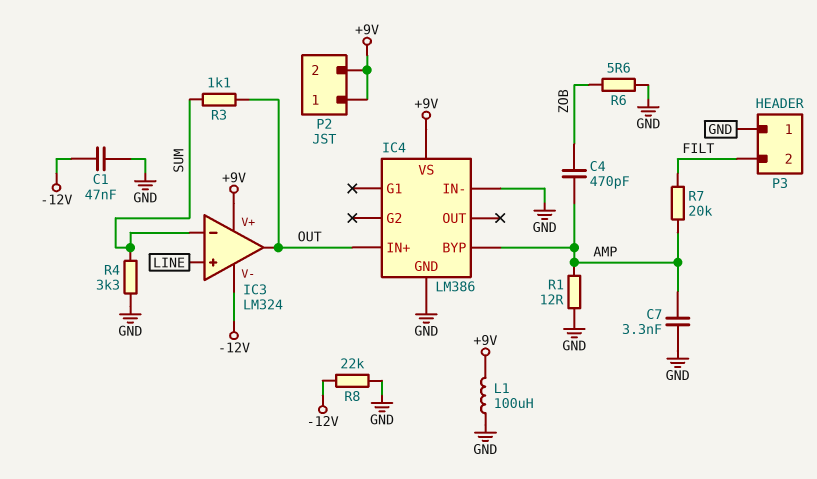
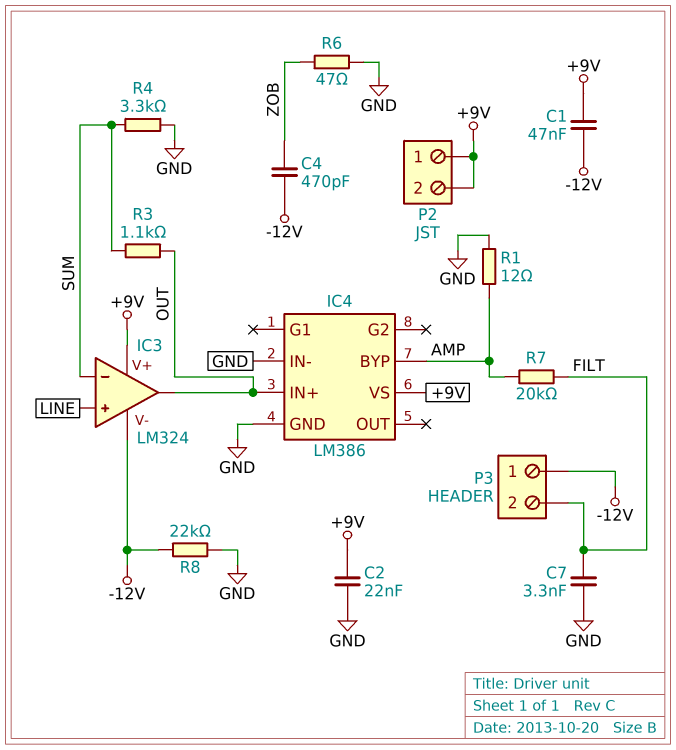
C1: 47nF (-12V, GND) -> 47nF (+9V, -12V)
C2: none -> 22nF (+9V, GND)
C4: 470pF (AMP, ZOB) -> 470pF (-12V, ZOB)
C7: 3.3nF (AMP, GND) -> 3.3nF (FILT, GND)
L1: 100uH (+9V, GND) -> none
P3 pin 1: GND -> -12V
R6: 5.6 (GND, ZOB) -> 47 (GND, ZOB)

